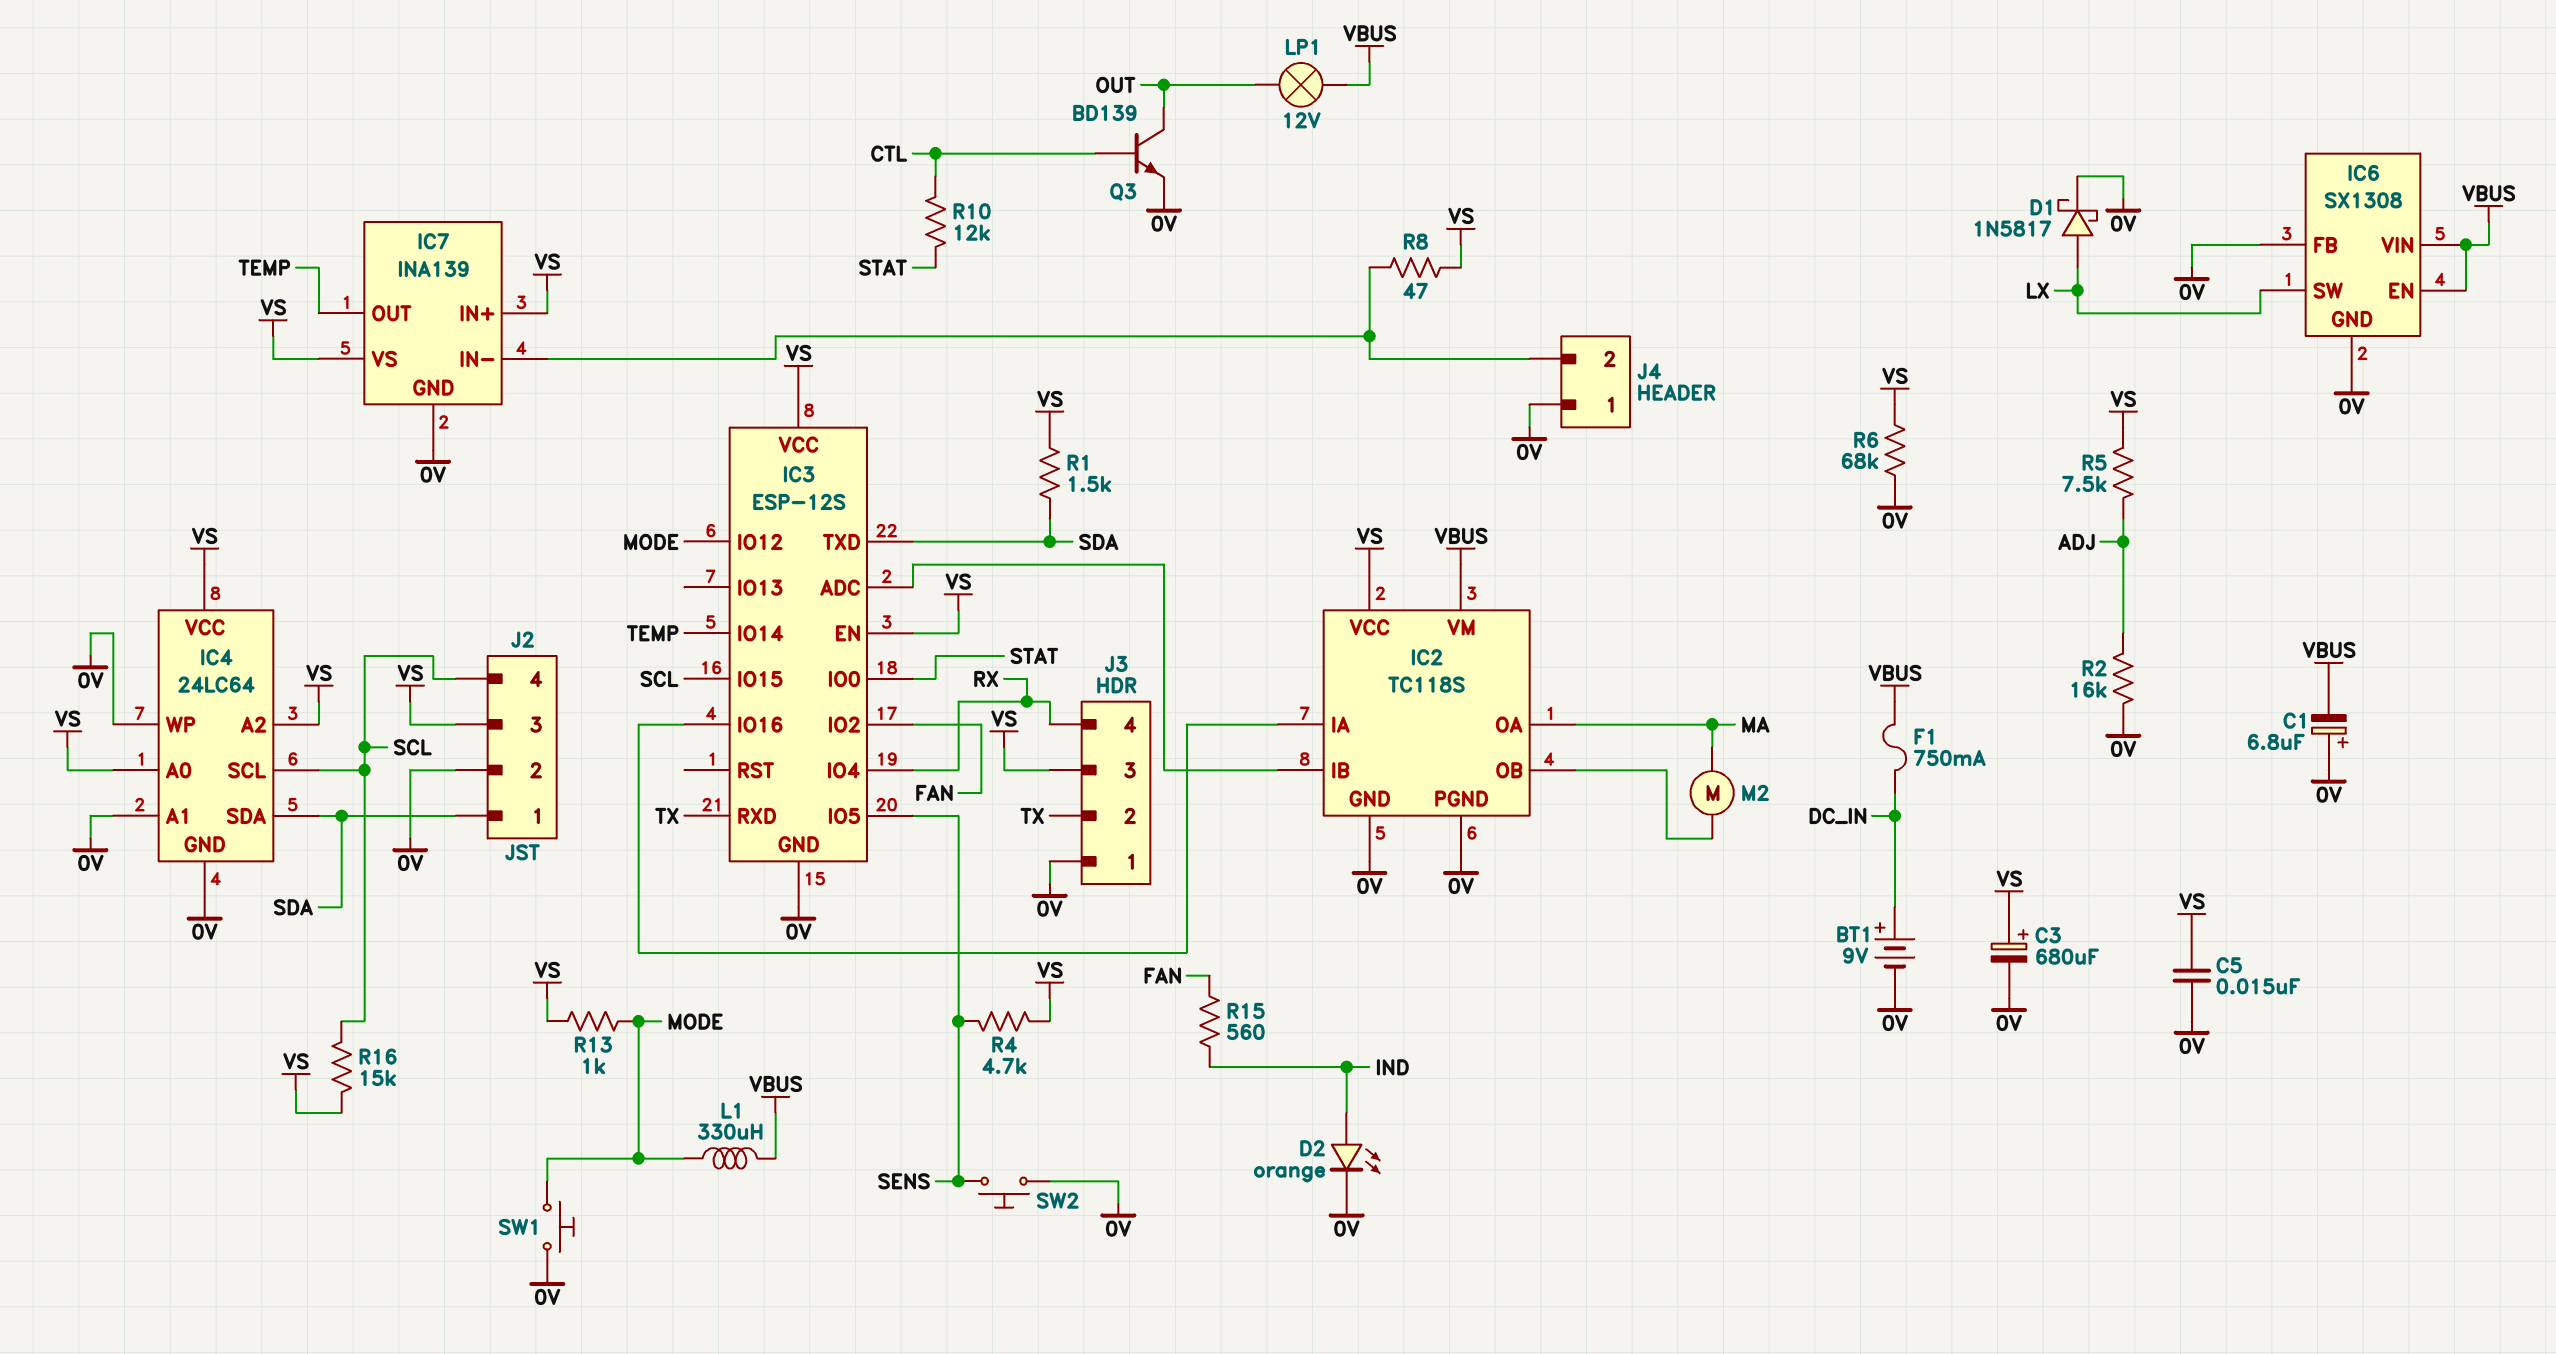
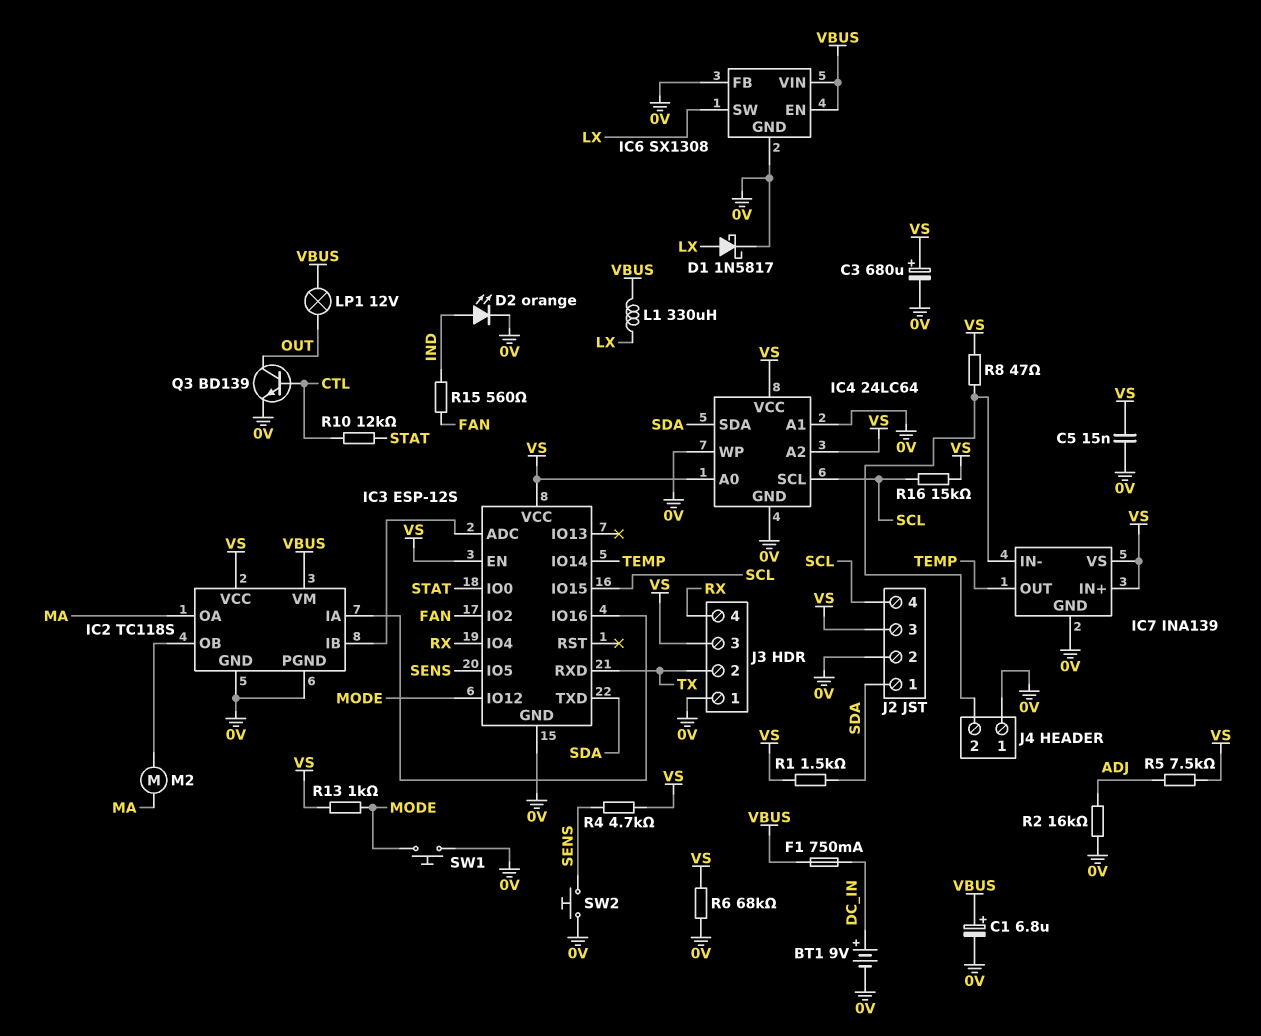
C1: 6.8uF (plus 0V, minus VBUS) -> 6.8uF (plus VBUS, minus 0V)
L1: 330uH (MODE, VBUS) -> 330uH (LX, VBUS)

